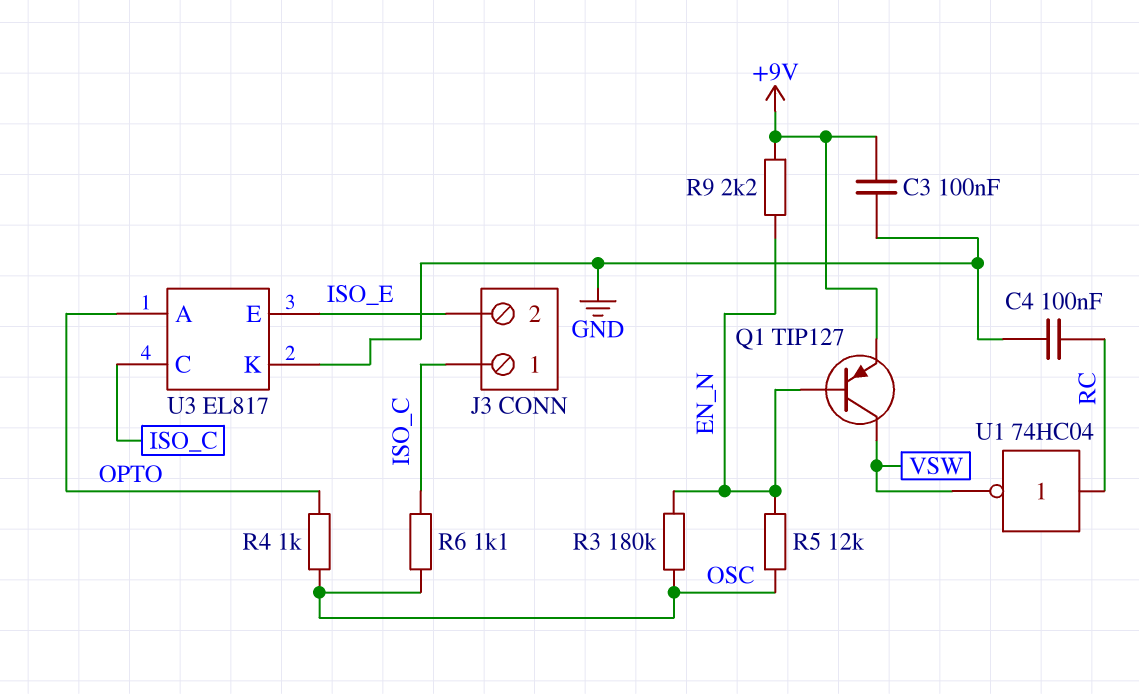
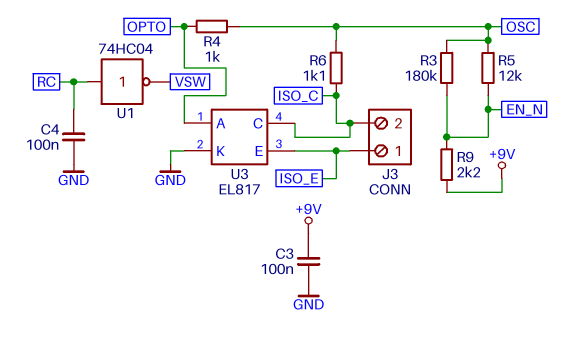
J3 pin 1: ISO_C -> ISO_E
J3 pin 2: ISO_E -> ISO_C
Q1: PNP TIP127 (B EN_N, C VSW, E +9V) -> none

